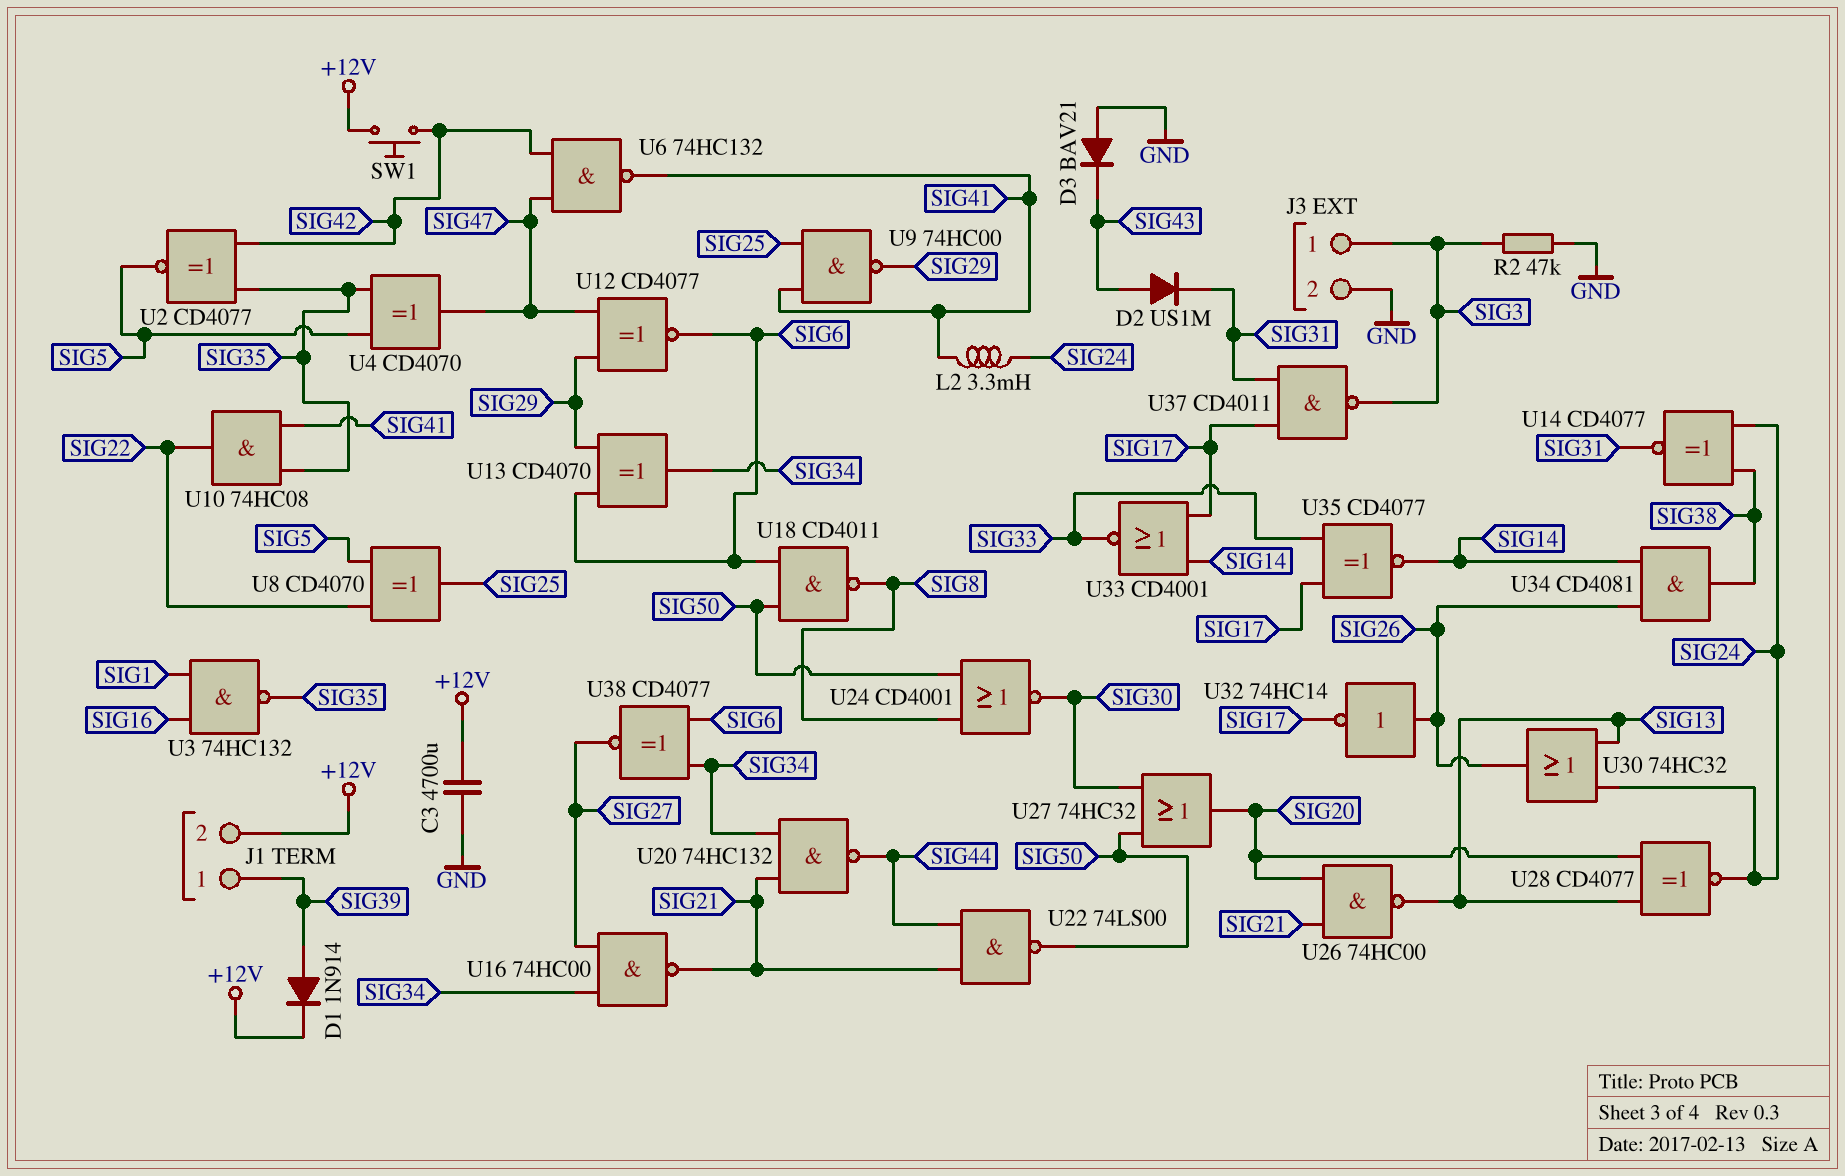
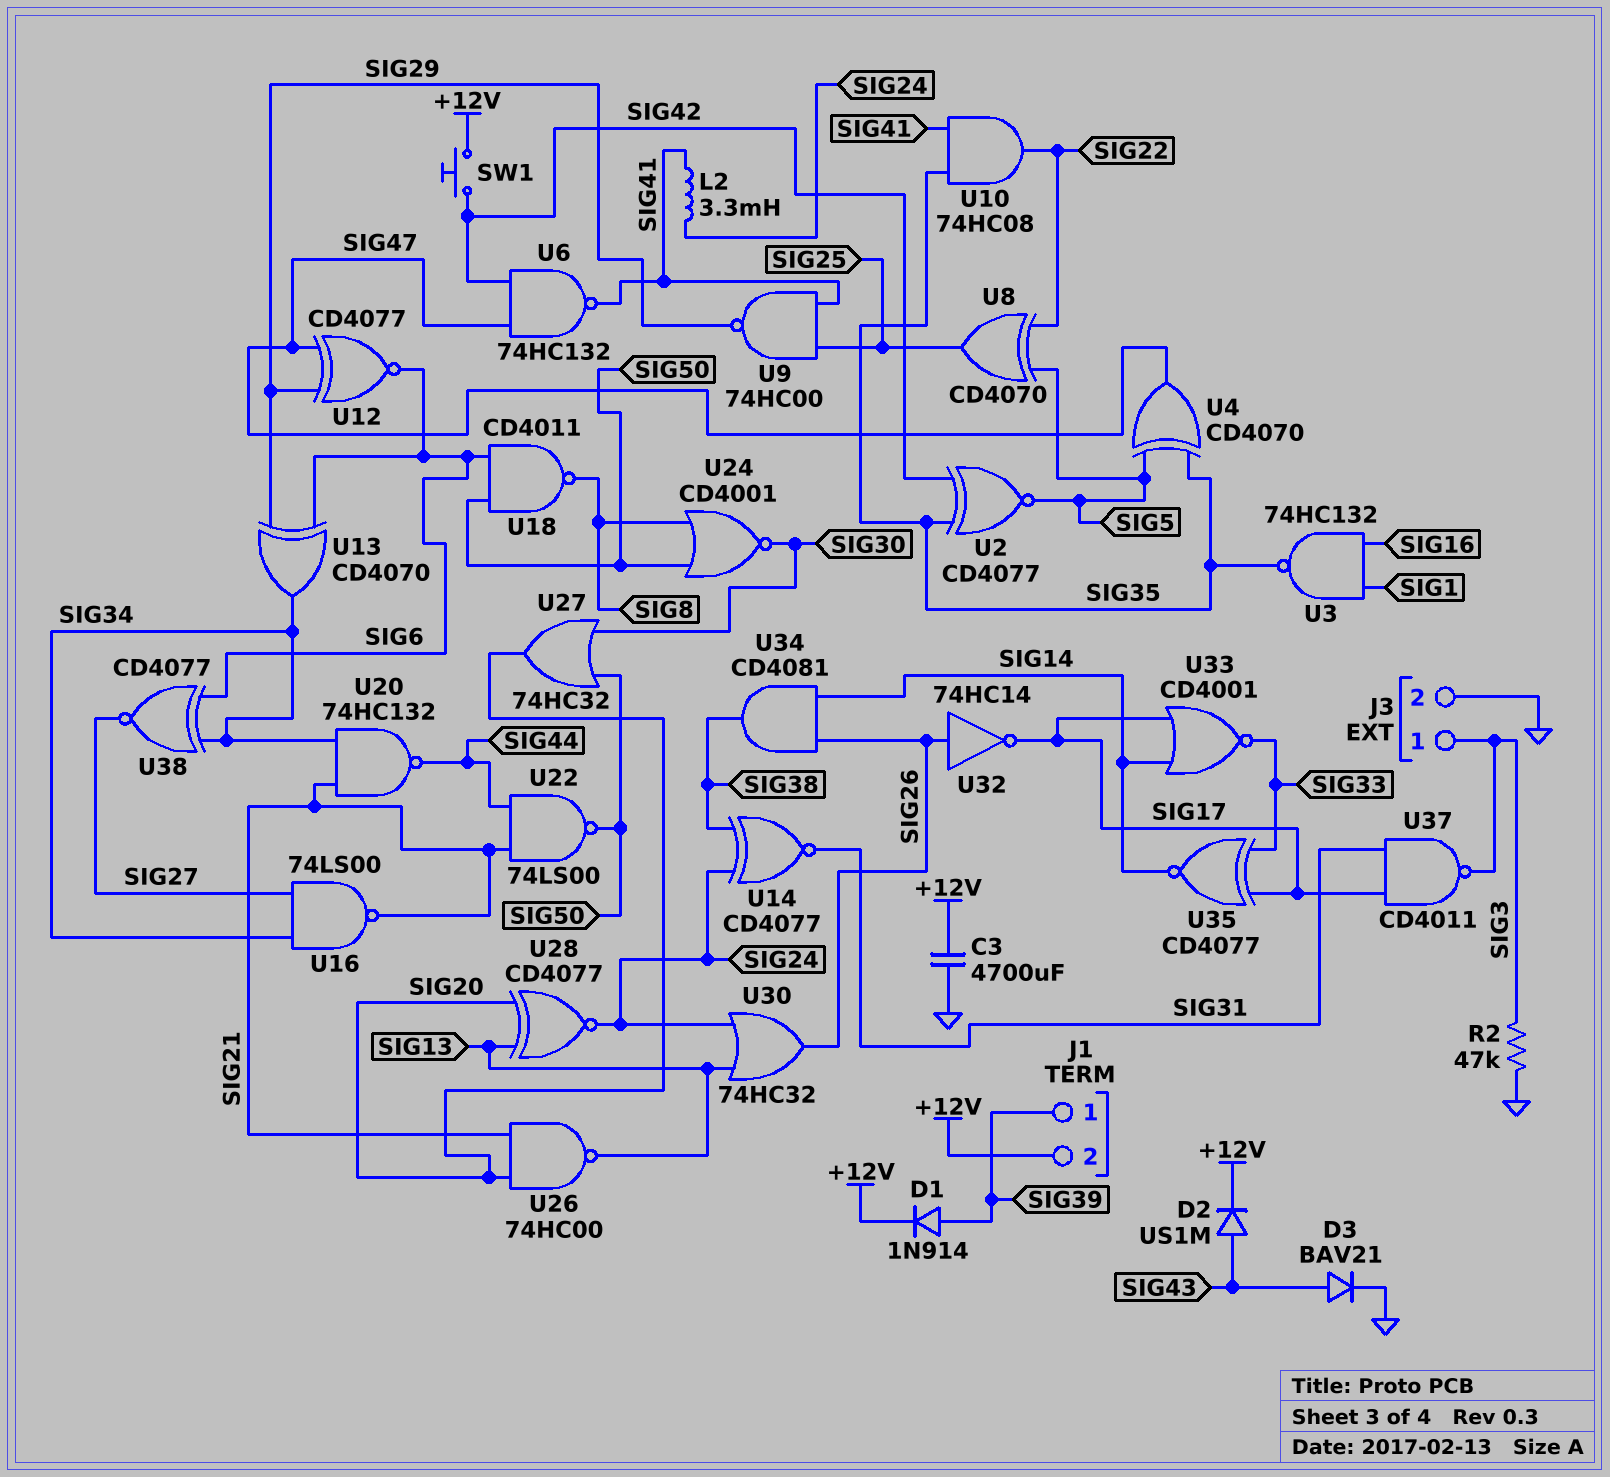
D2: diode US1M (A SIG43, K SIG31) -> diode US1M (A SIG43, K +12V)
D3: diode BAV21 (A GND, K SIG43) -> diode BAV21 (A SIG43, K GND)
U16: NAND 74HC00 (in SIG27, in SIG34, out SIG21) -> NAND 74LS00 (in SIG27, in SIG34, out SIG21)

